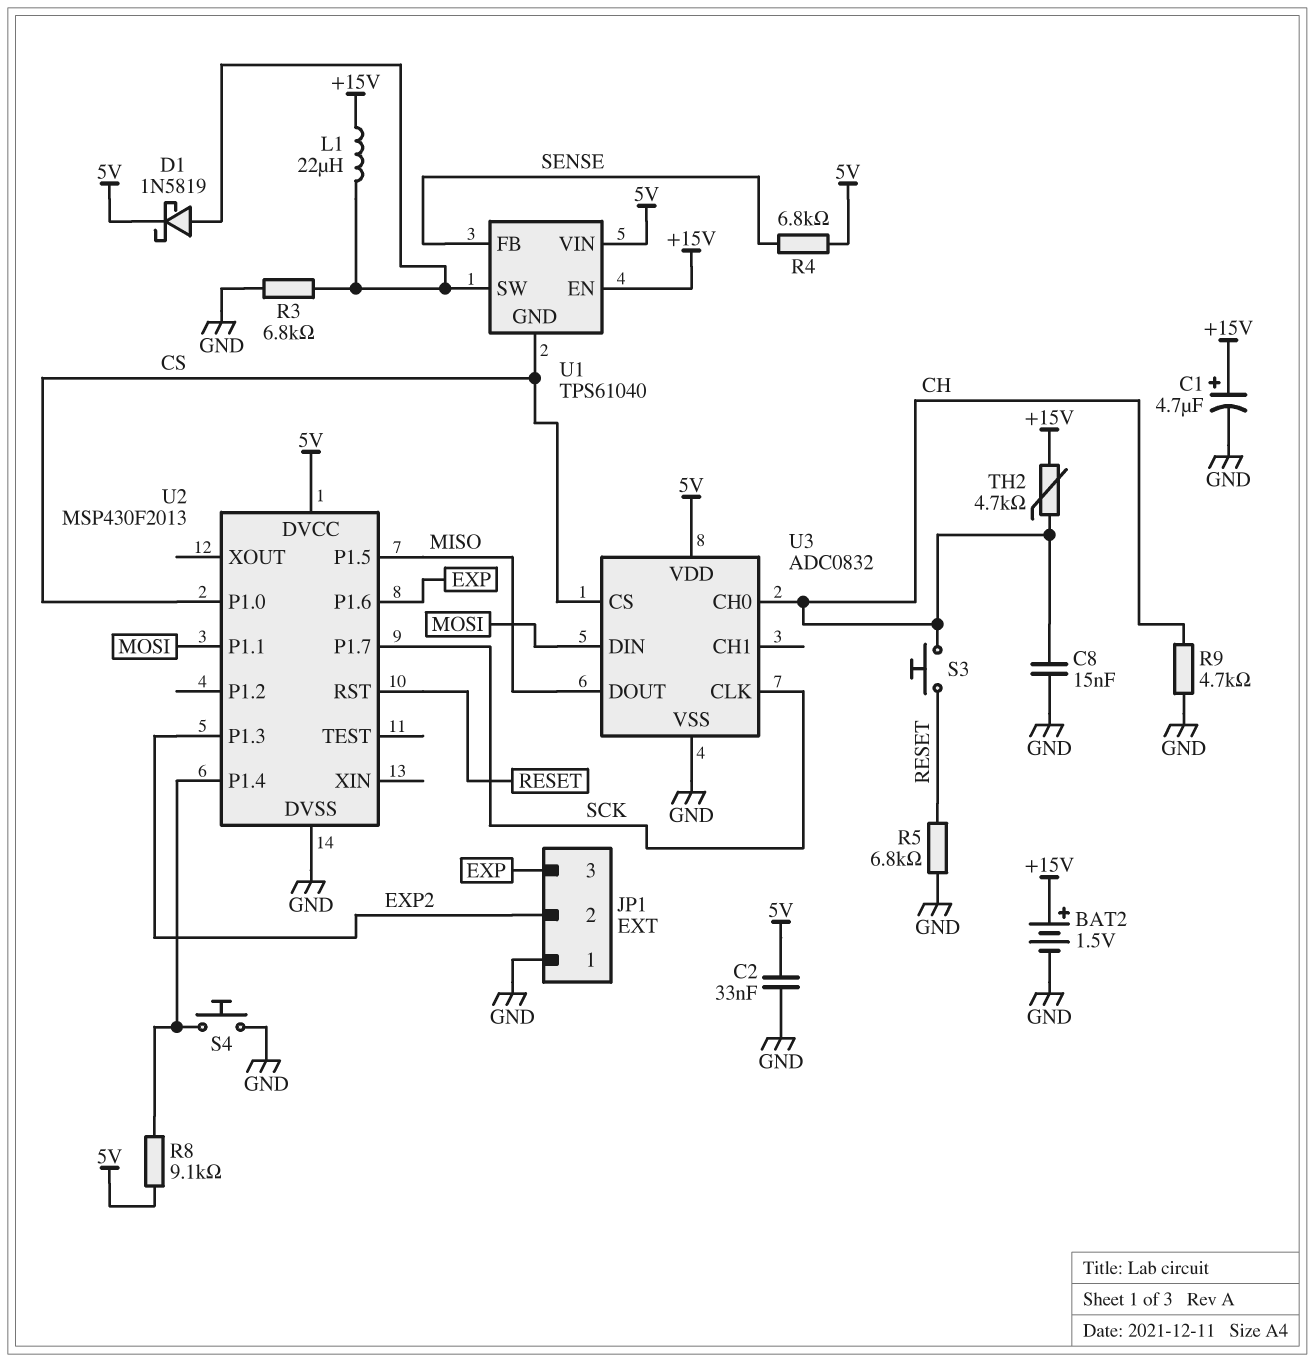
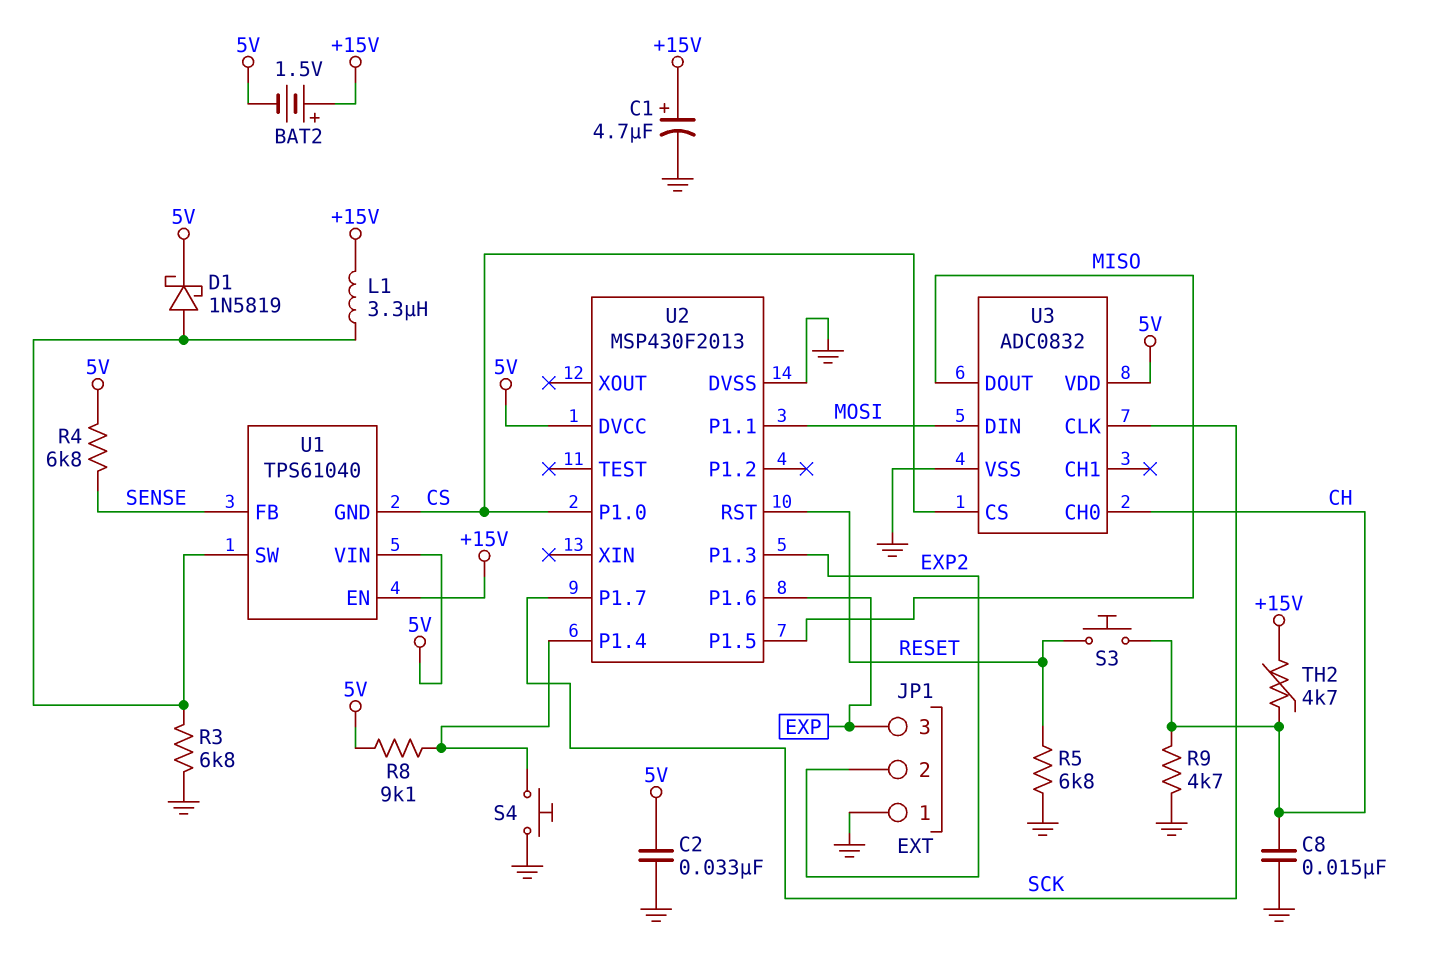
BAT2: 1.5V (plus +15V, minus GND) -> 1.5V (plus +15V, minus 5V)
L1: 22uH (+15V, U1/SW) -> 3.3uH (+15V, U1/SW)

